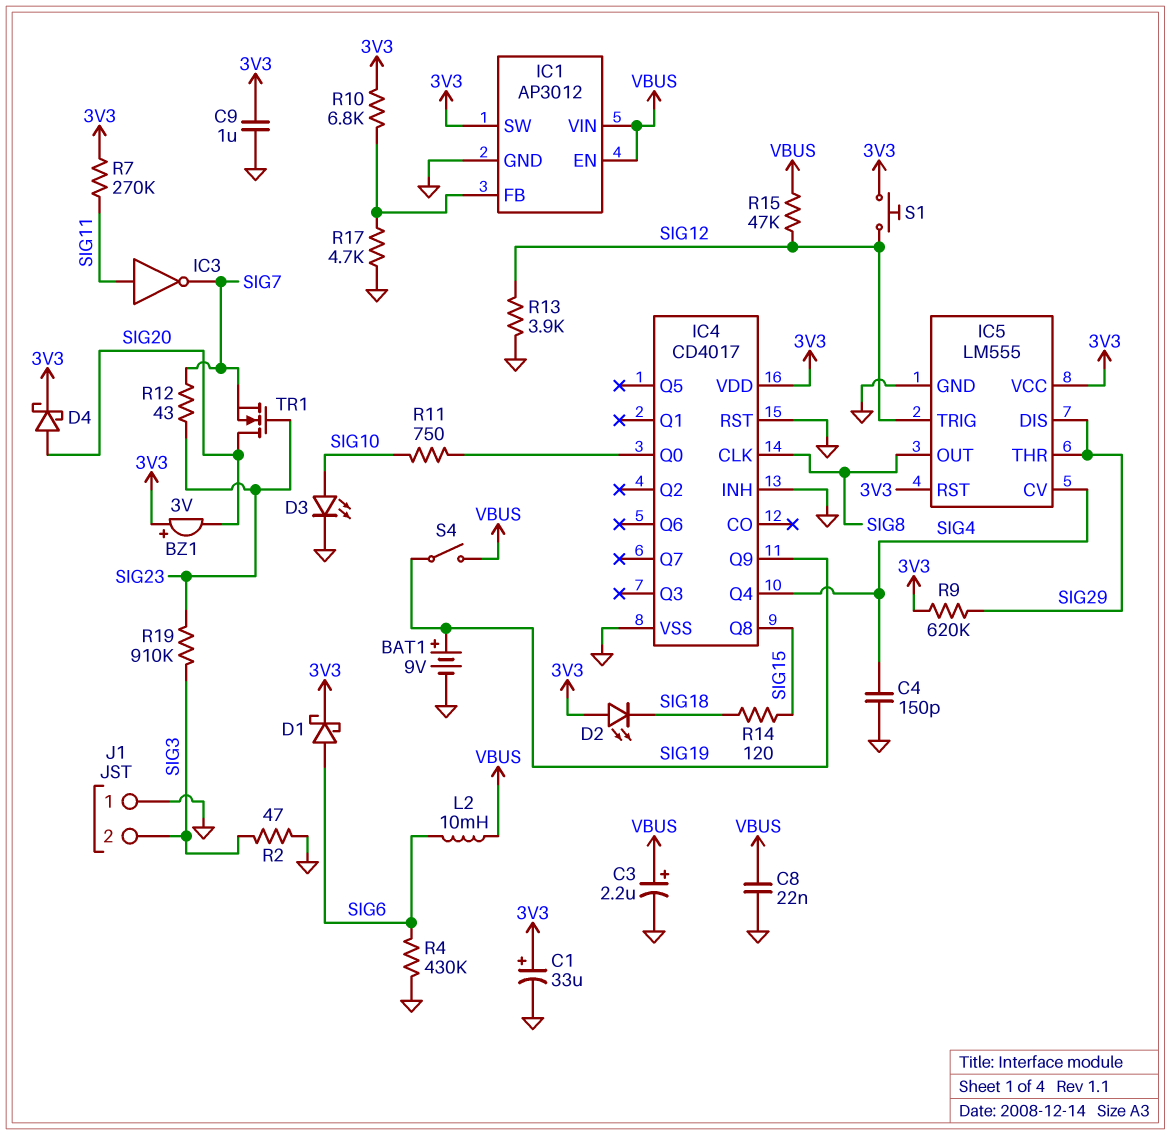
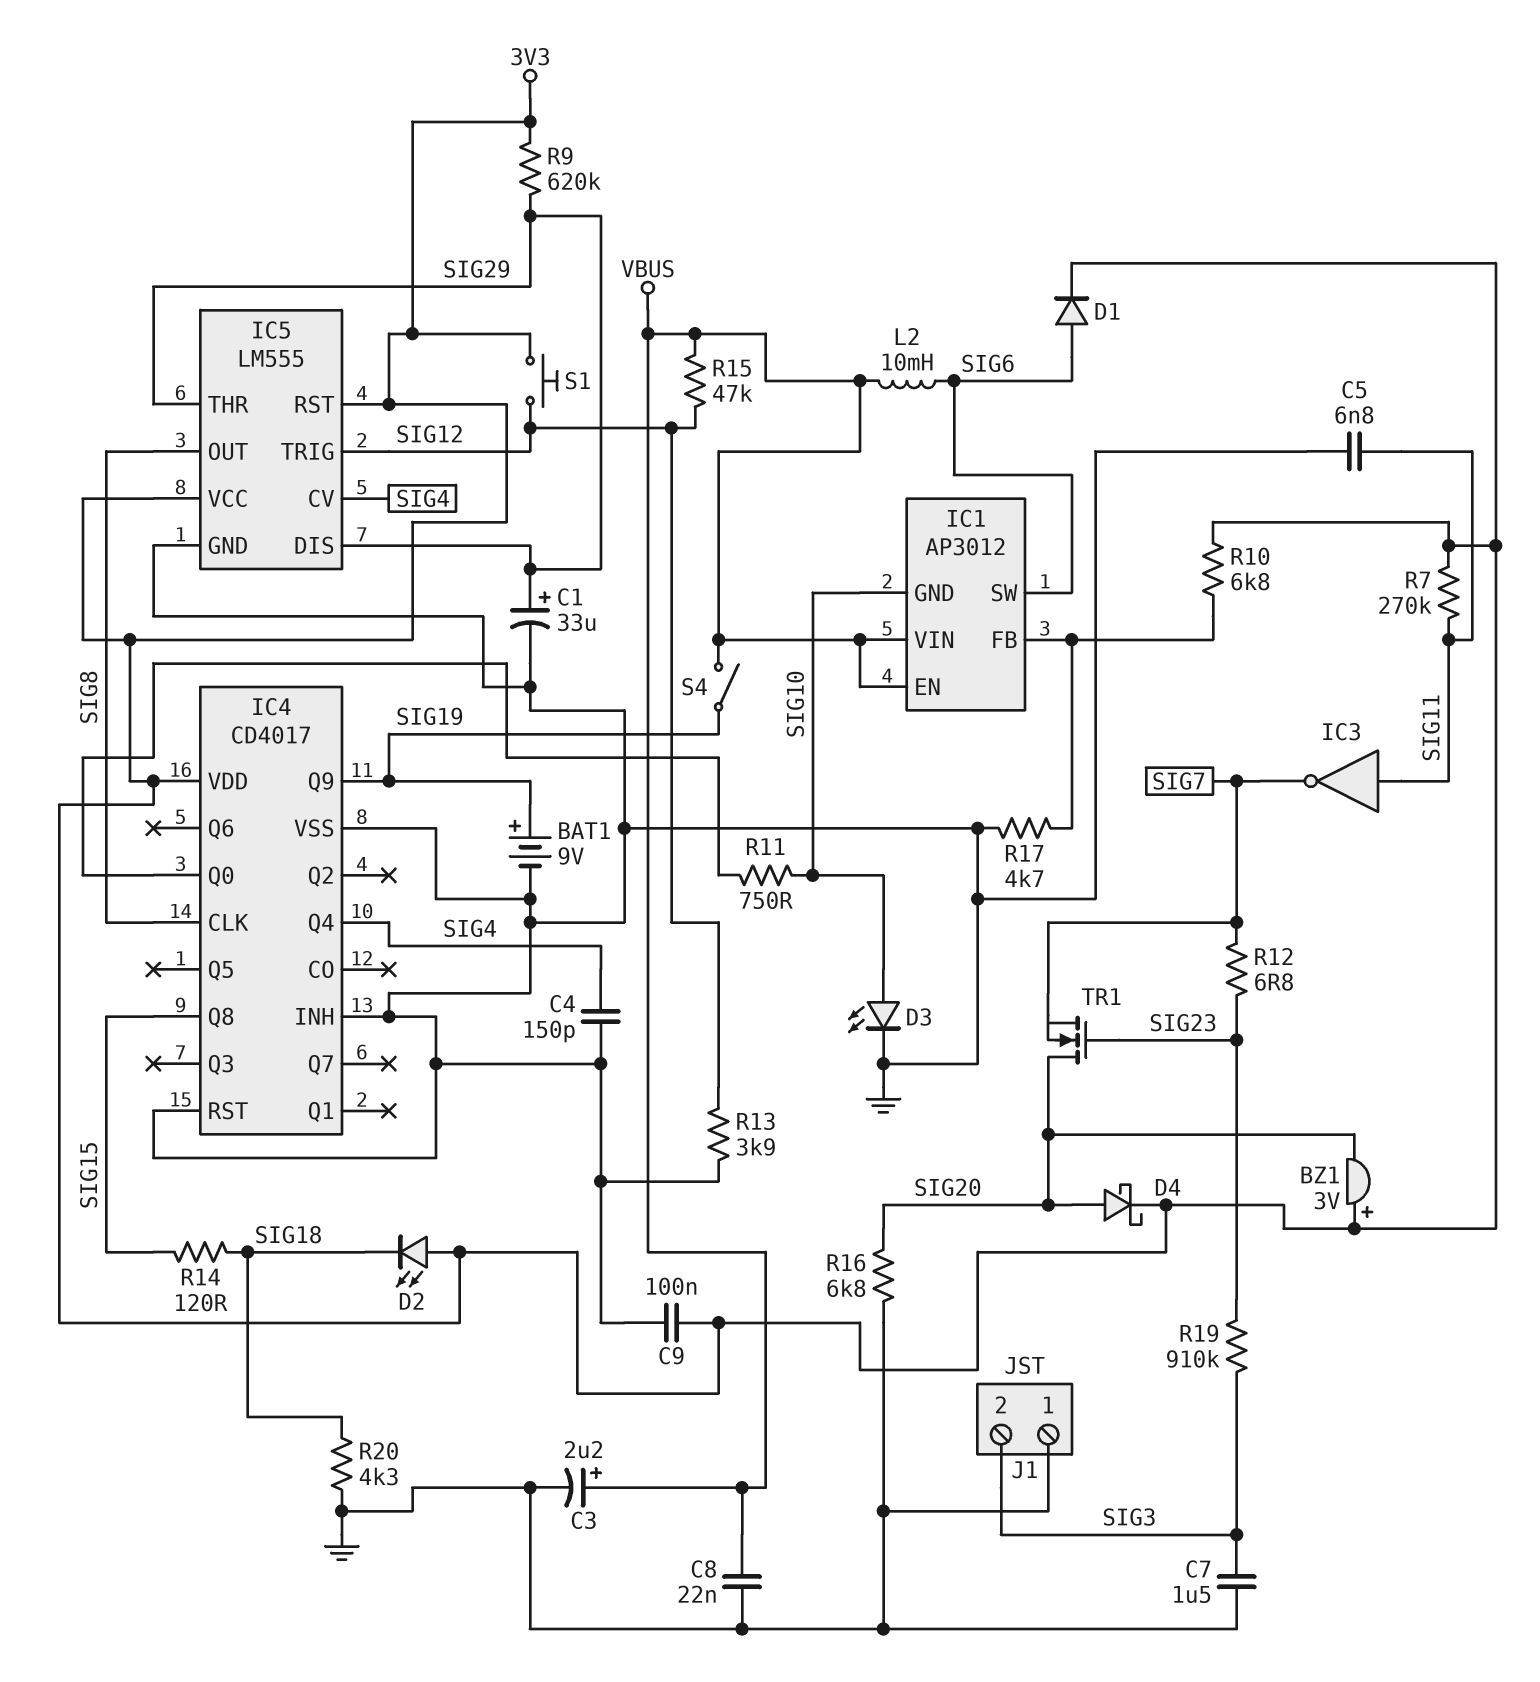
C1: 33uF (plus 3V3, minus GND) -> 33uF (plus SIG29, minus GND)
C5: none -> 6.8nF (GND, SIG11)
C7: none -> 1.5uF (GND, SIG3)
C9: 1uF (3V3, GND) -> 100nF (3V3, GND)
D1: schottky (A SIG6, K 3V3) -> diode (A SIG6, K 3V3)
IC1 pin GND: GND -> SIG10
IC1 pin SW: 3V3 -> SIG6
R2: 47 (GND, SIG3) -> none
R4: 430k (GND, SIG6) -> none
R12: 43 (SIG7, SIG23) -> 6.8 (SIG7, SIG23)
R16: none -> 6.8k (GND, SIG20)
R20: none -> 4.3k (GND, SIG18)

